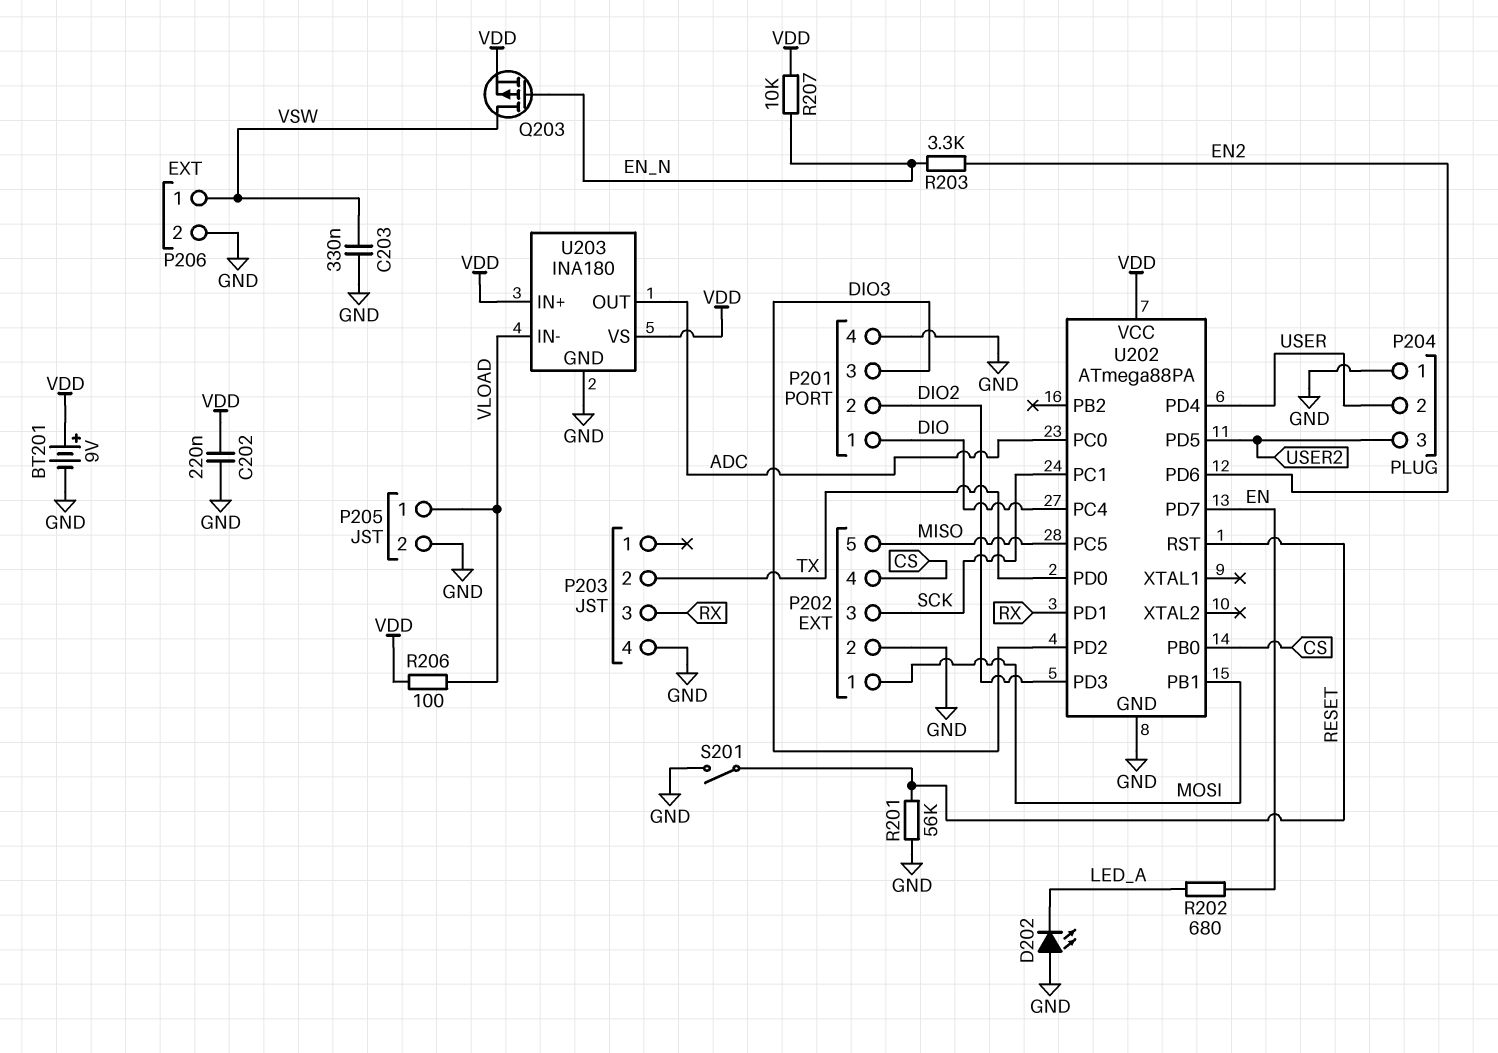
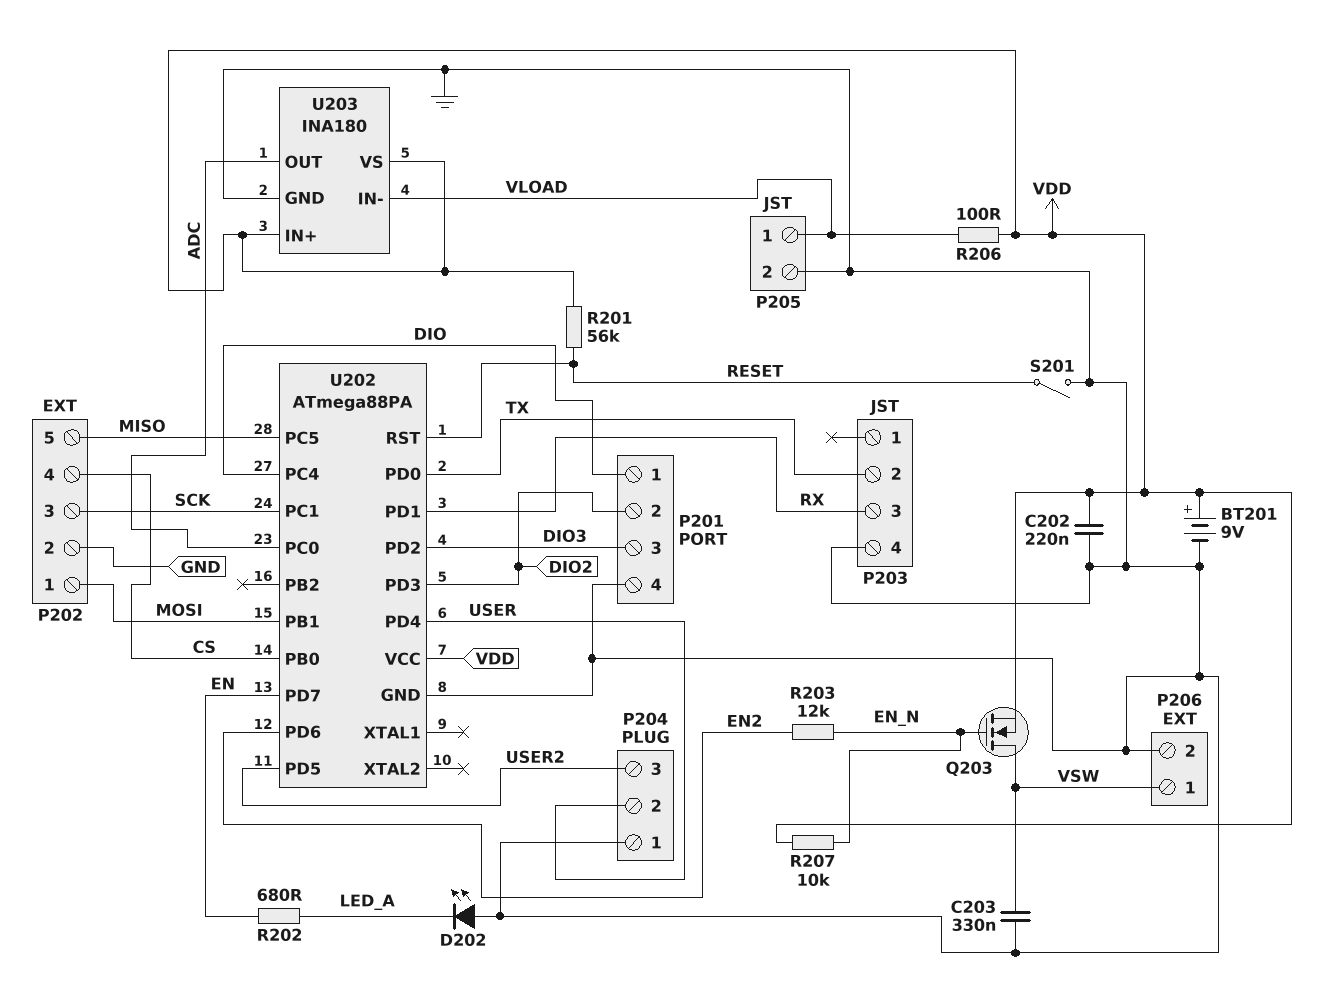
Q203: PMOS (G EN_N, D VSW, S VDD) -> NMOS (G EN_N, D VSW, S VDD)
R201: 56k (GND, RESET) -> 56k (RESET, VDD)
R203: 3.3k (EN2, EN_N) -> 12k (EN2, EN_N)

